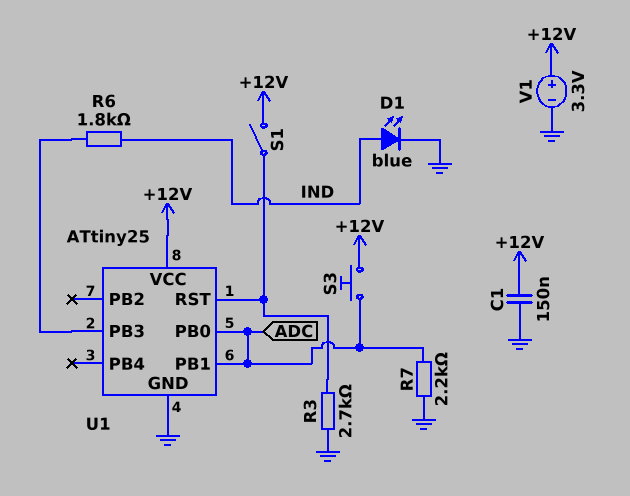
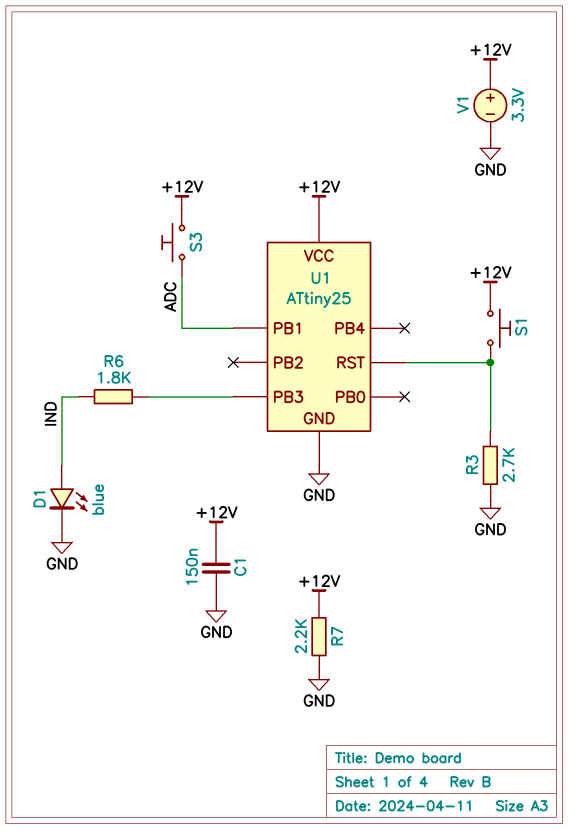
R7: 2.2k (ADC, GND) -> 2.2k (+12V, GND)
S1: switch (+12V, U1/RST) -> button (+12V, U1/RST)
U1 pin PB0: ADC -> none

